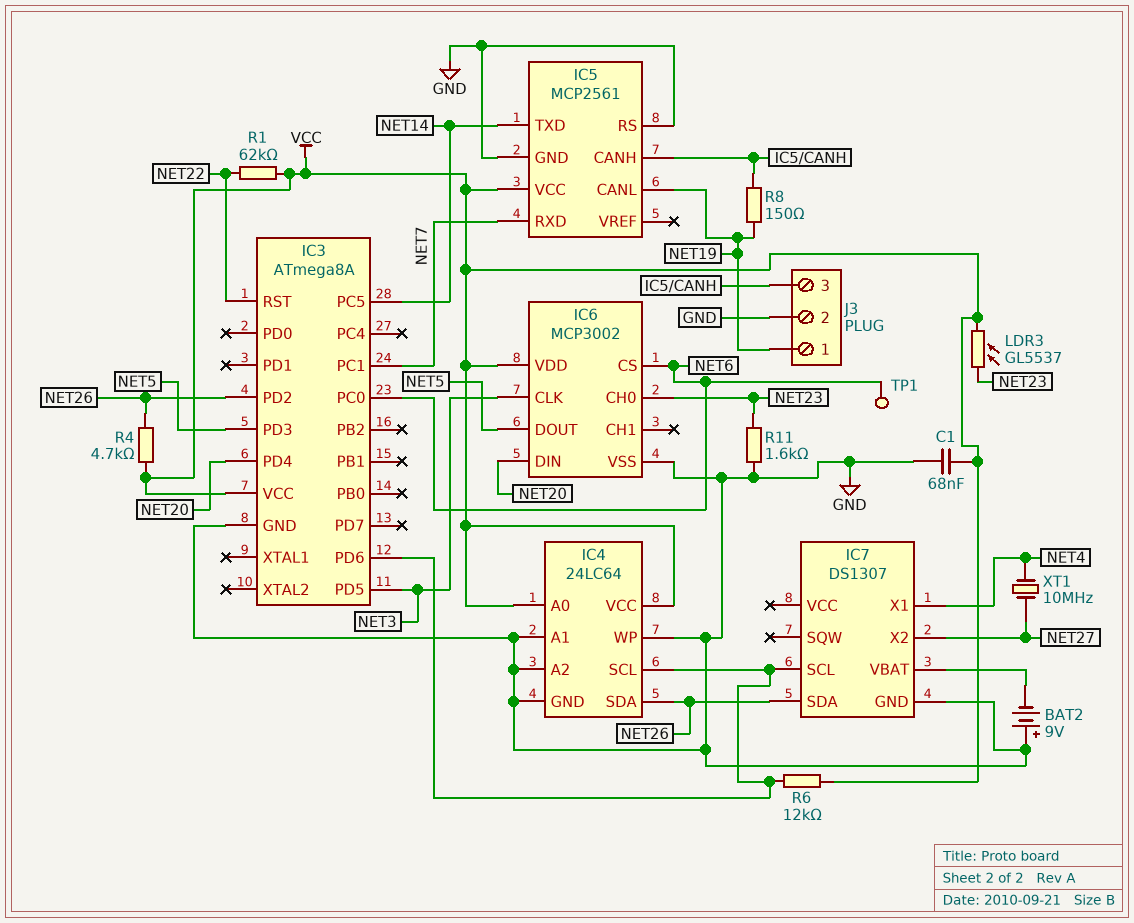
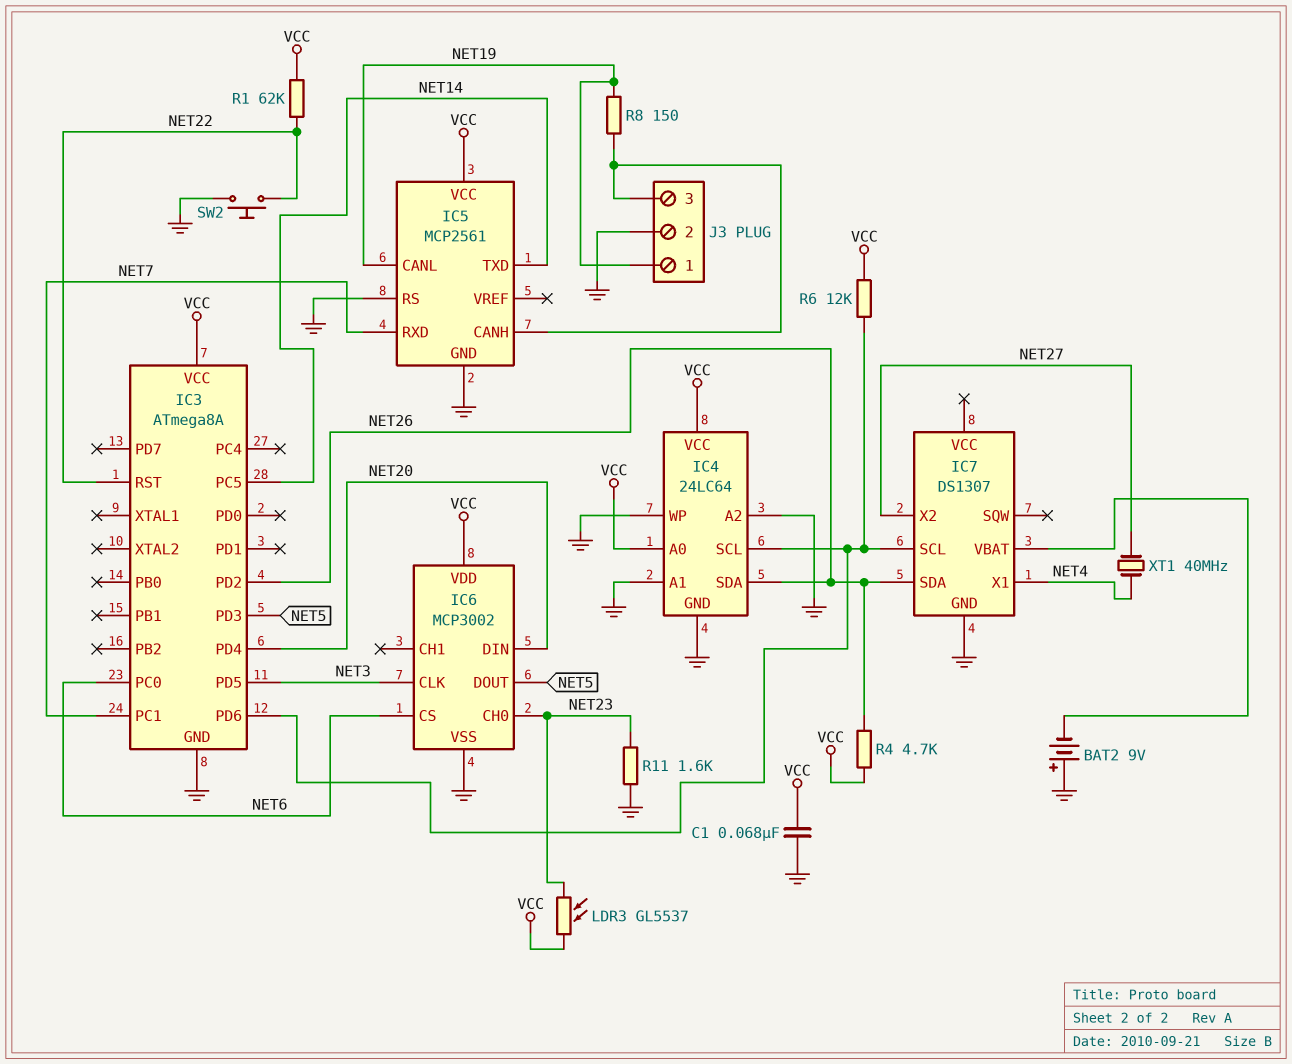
SW2: none -> button (GND, NET22)
TP1: test point (NET6) -> none
XT1: 10MHz (NET4, NET27) -> 40MHz (NET4, NET27)

